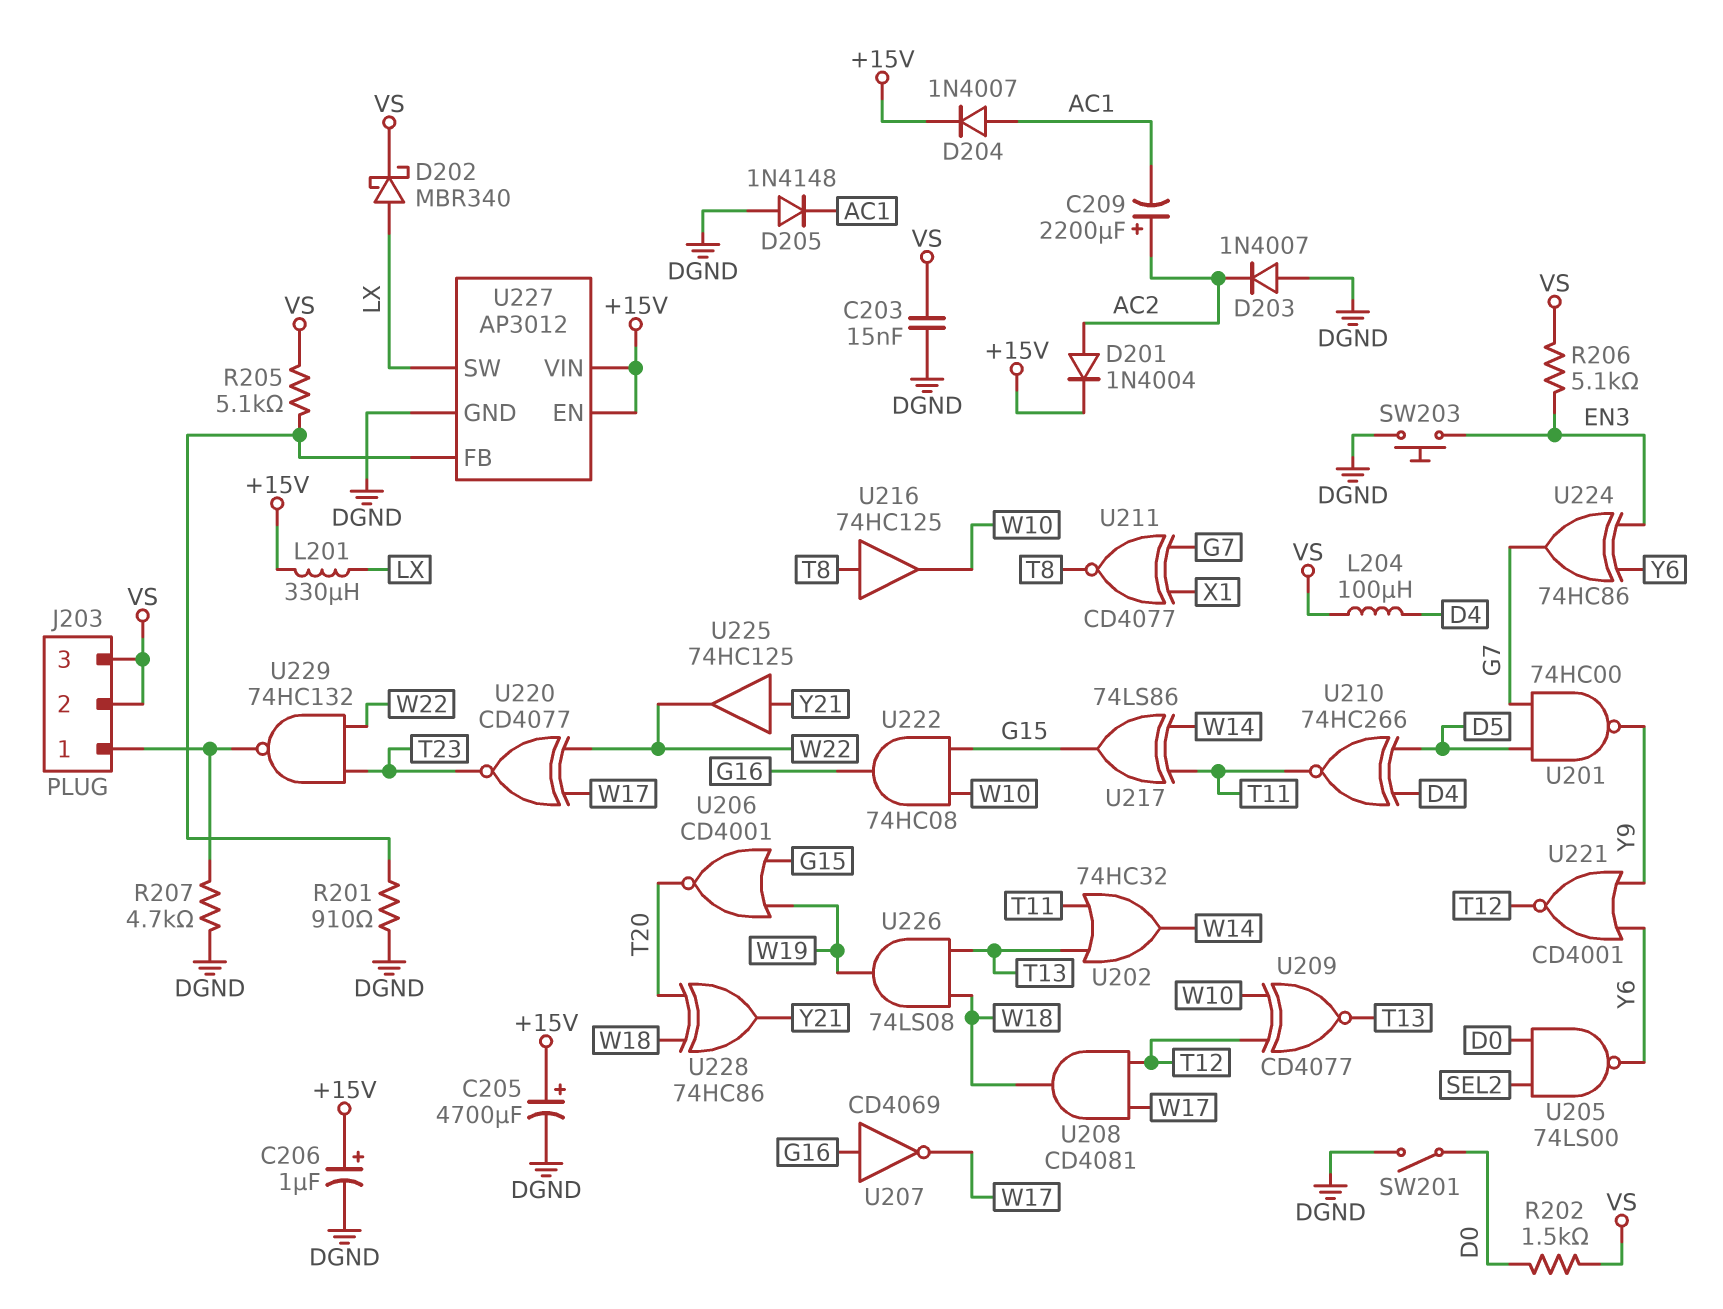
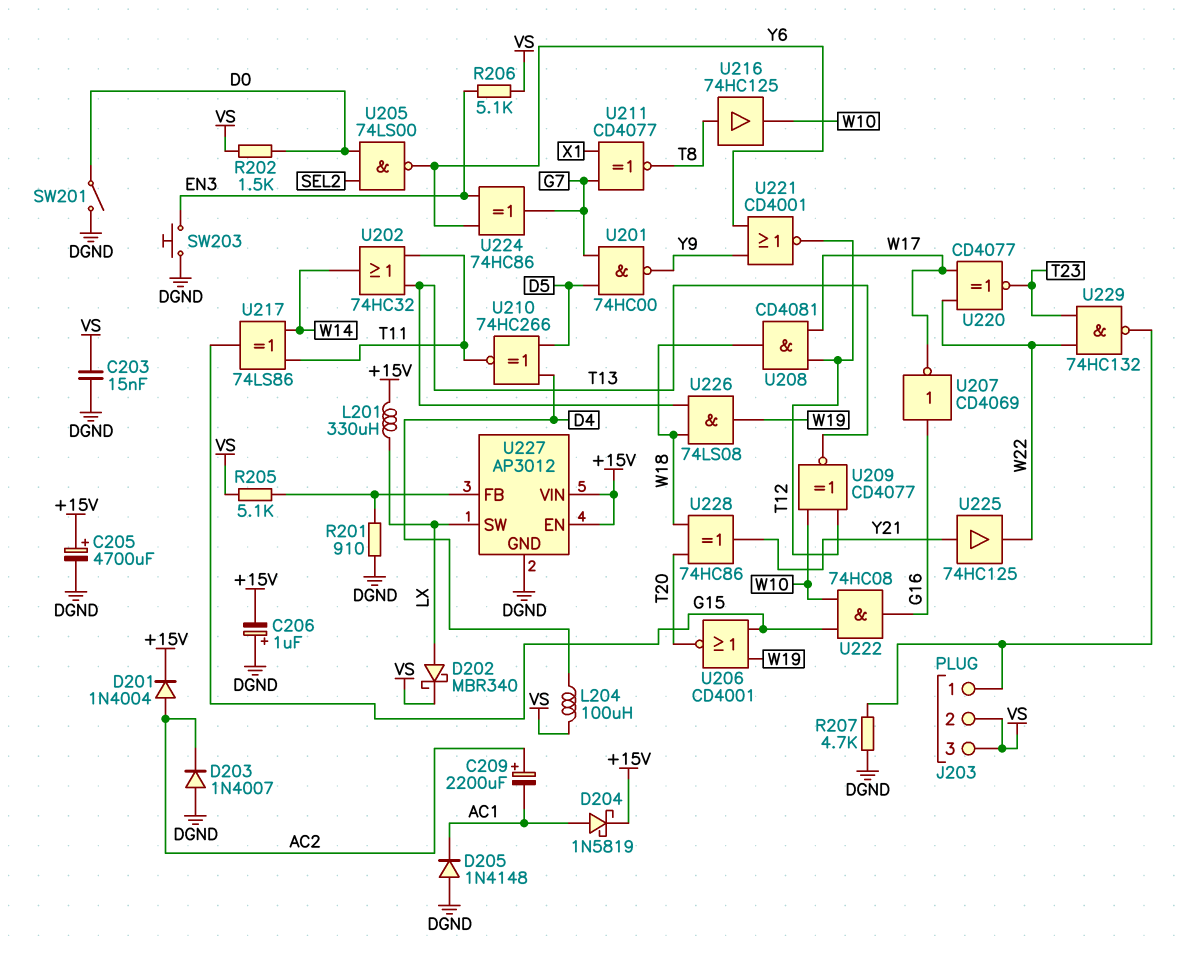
C206: 1uF (plus +15V, minus DGND) -> 1uF (plus DGND, minus +15V)
D204: diode 1N4007 (A AC1, K +15V) -> schottky 1N5819 (A AC1, K +15V)

